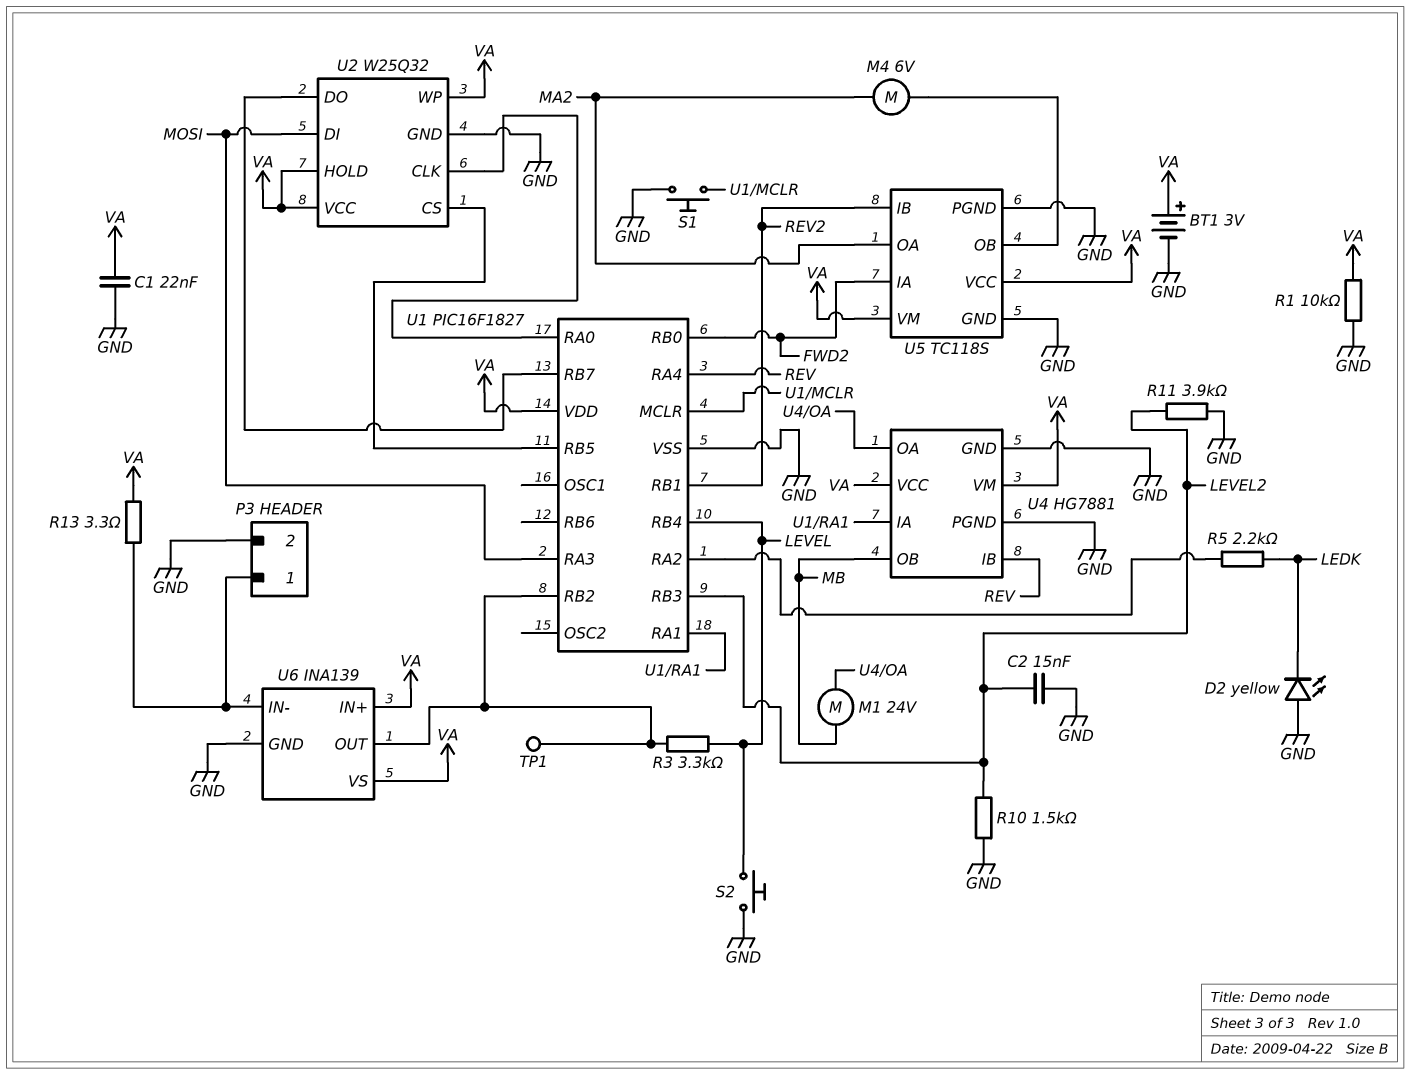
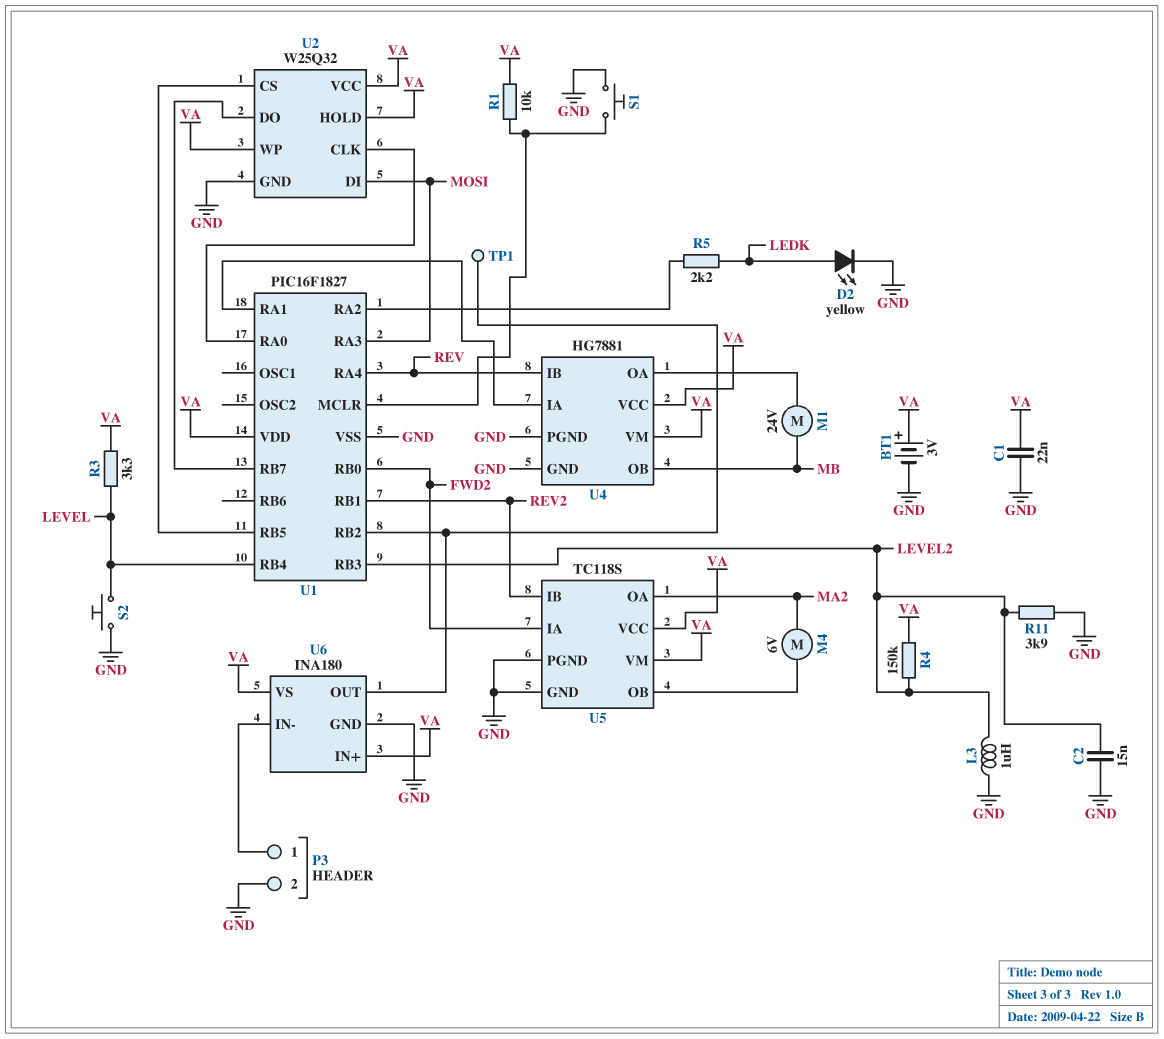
D2: LED yellow (A GND, K LEDK) -> LED yellow (A LEDK, K GND)
L3: none -> 1uH (GND, LEVEL2)
R1: 10k (GND, VA) -> 10k (U1/MCLR, VA)
R3: 3.3k (LEVEL, U1/RB2) -> 3.3k (LEVEL, VA)
R4: none -> 150k (LEVEL2, VA)
R10: 1.5k (GND, LEVEL2) -> none
R13: 3.3 (P3/1, VA) -> none
U6: INA139 -> INA180

